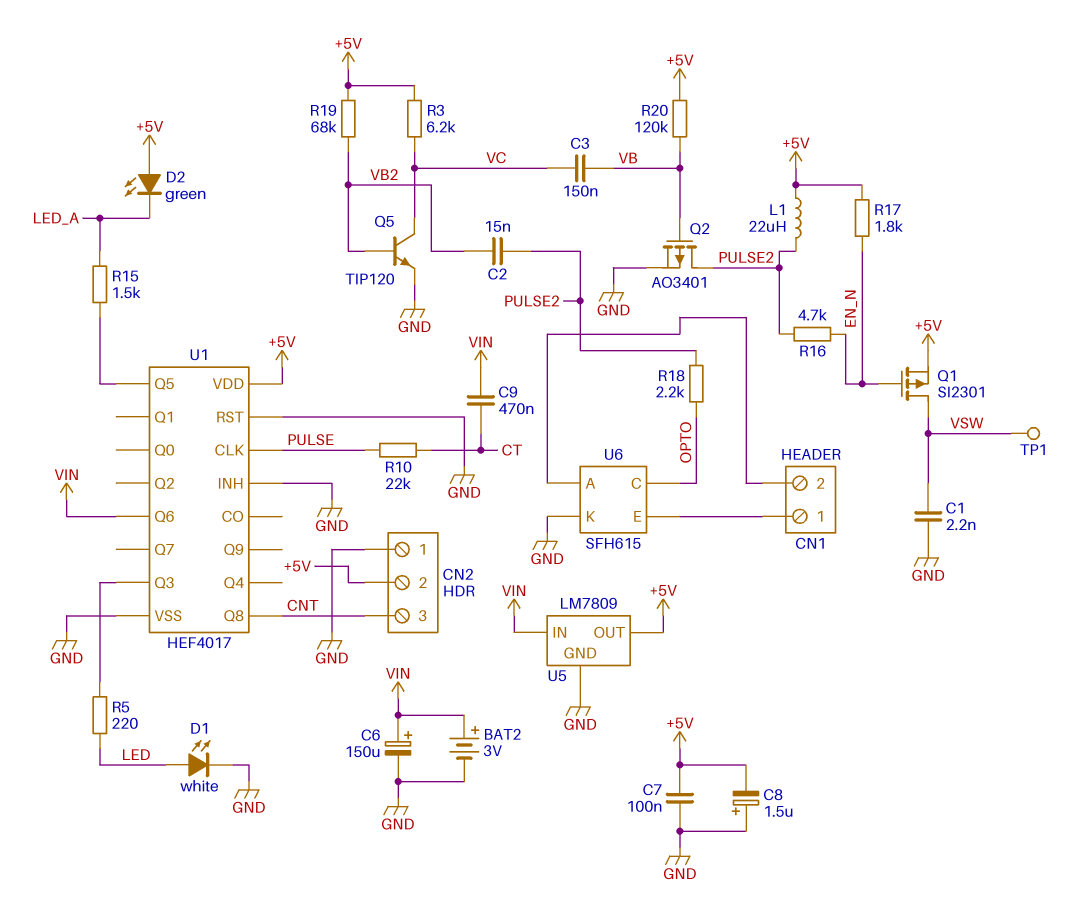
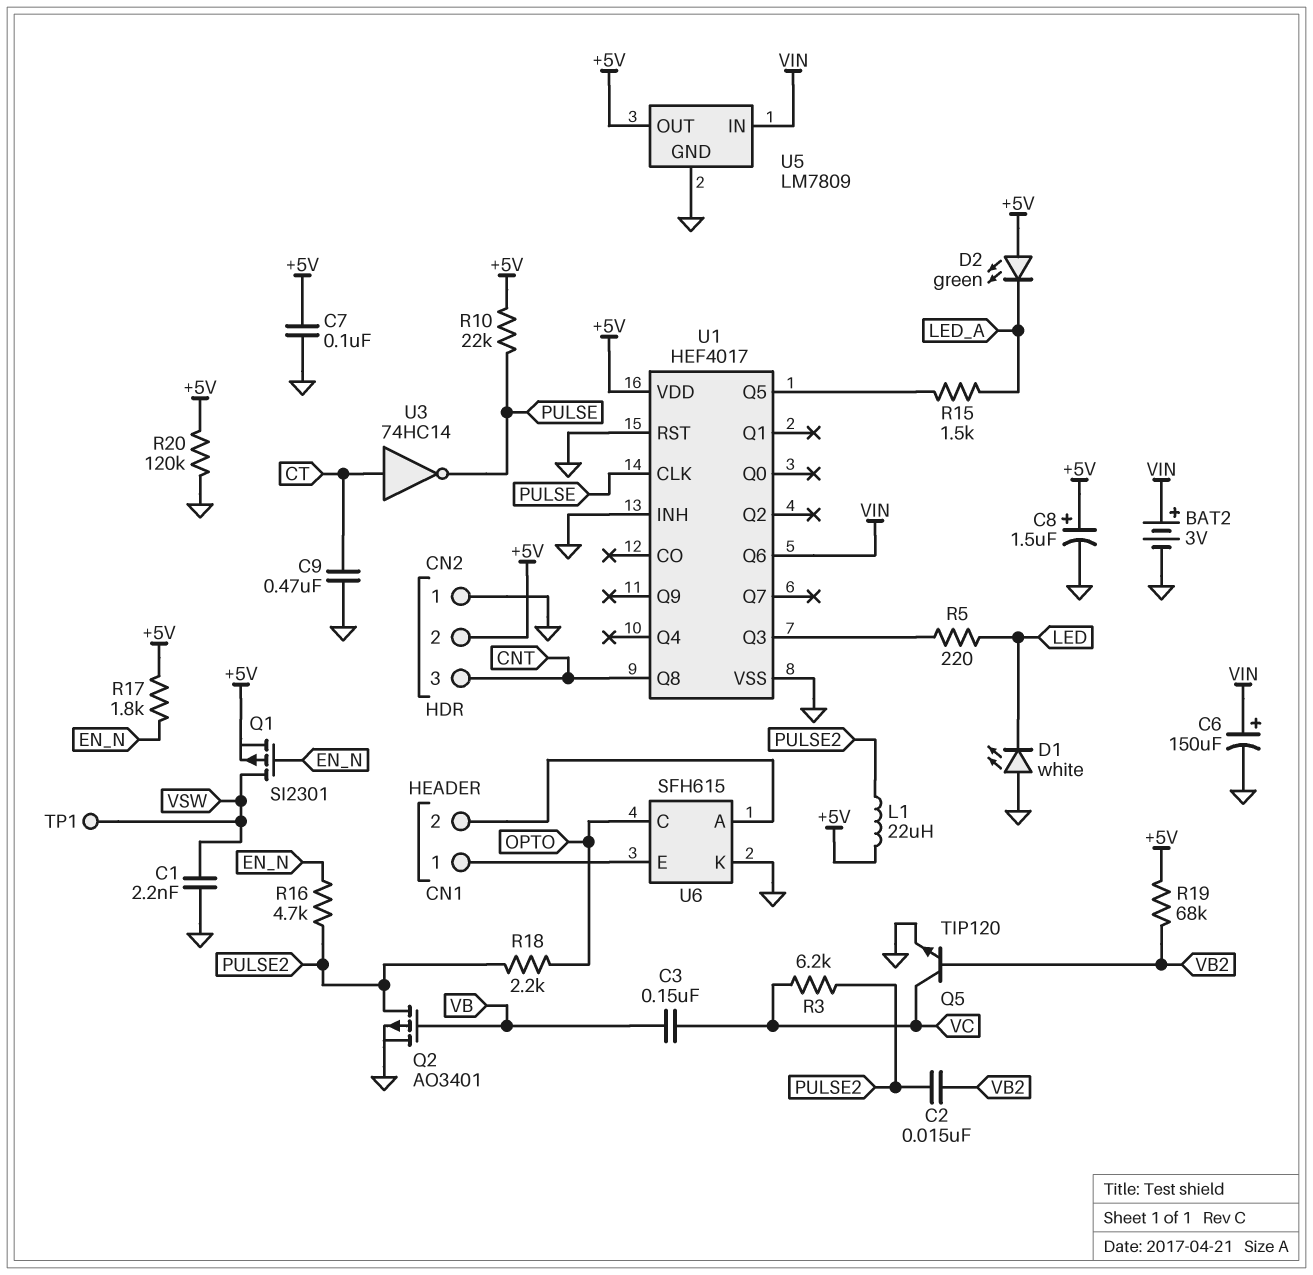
C8: 1.5uF (plus GND, minus +5V) -> 1.5uF (plus +5V, minus GND)
C9: 470nF (CT, VIN) -> 470nF (CT, GND)
D1: LED white (A LED, K GND) -> LED white (A GND, K LED)
R3: 6.2k (+5V, VC) -> 6.2k (PULSE2, VC)
R10: 22k (CT, PULSE) -> 22k (+5V, PULSE)
R20: 120k (+5V, VB) -> 120k (+5V, GND)
U3: none -> NOT 74HC14 (in CT, out PULSE)

